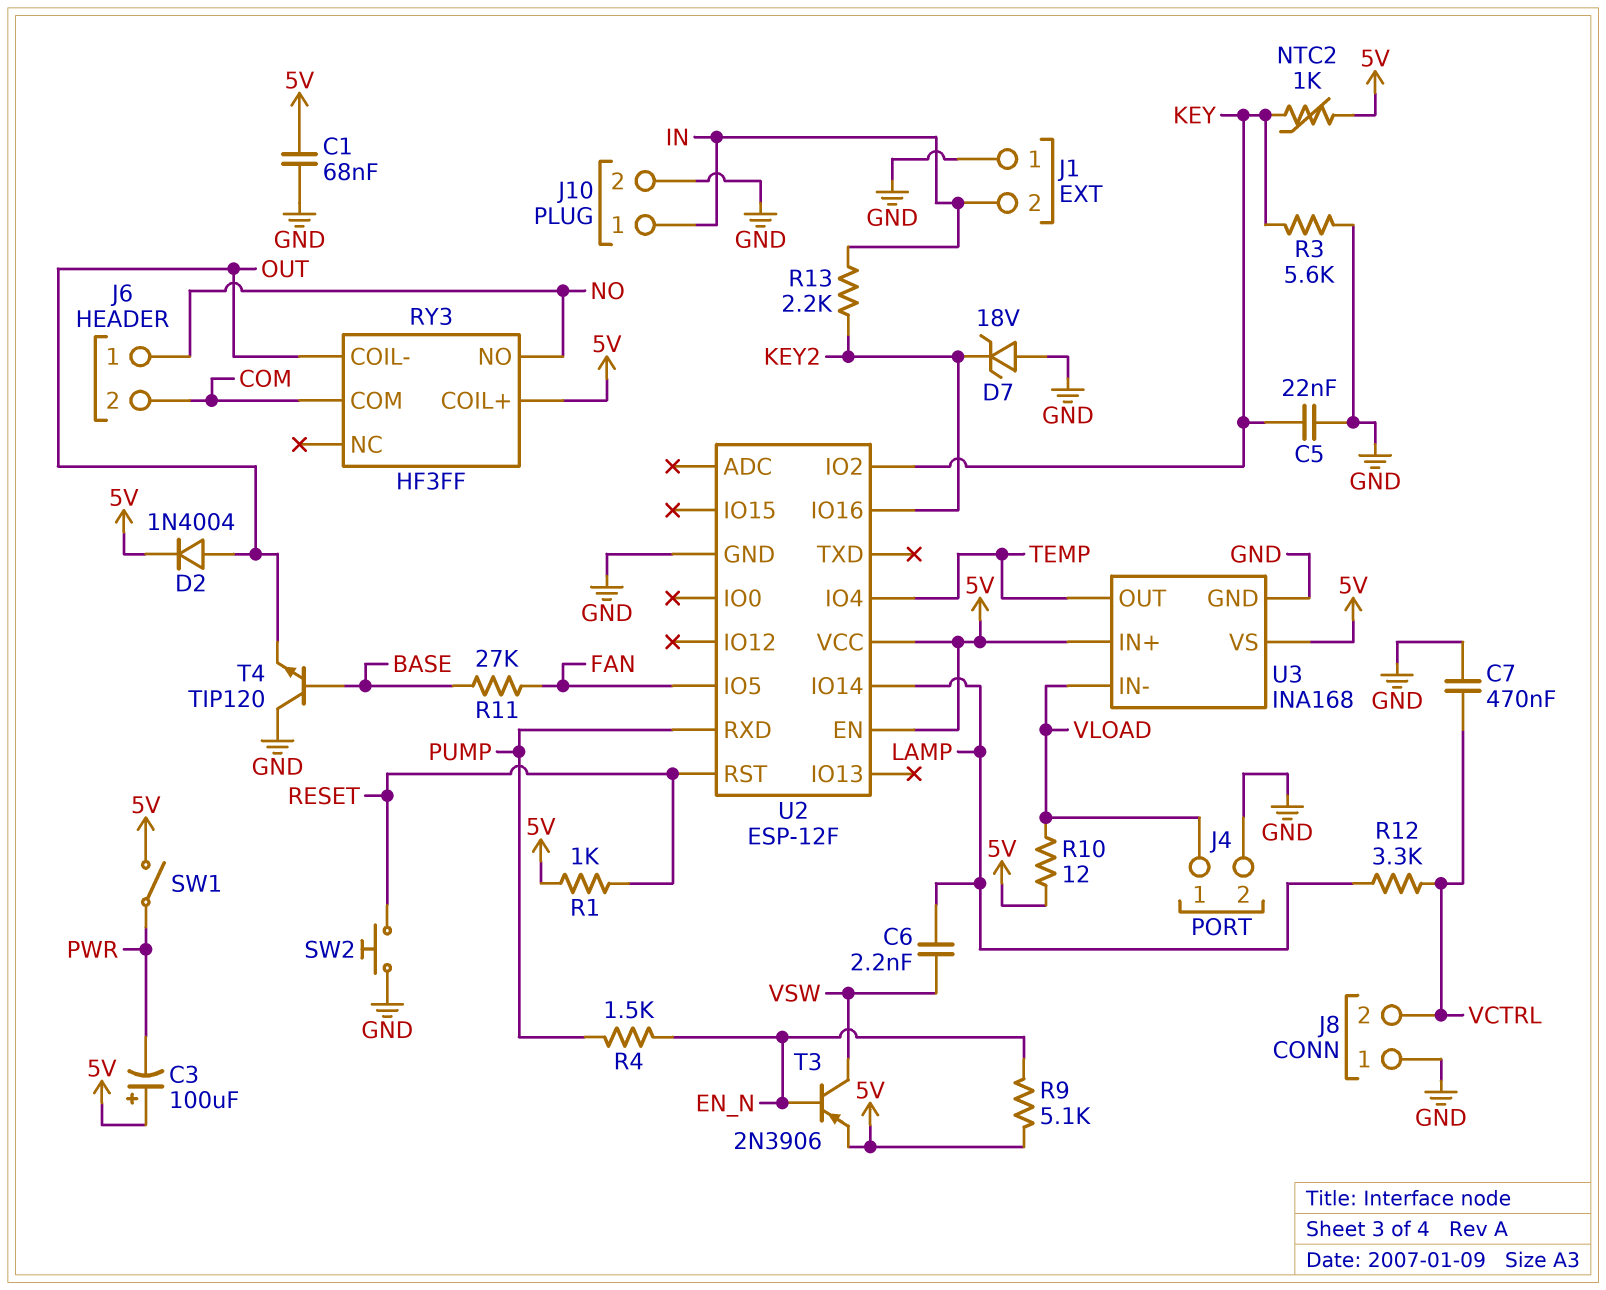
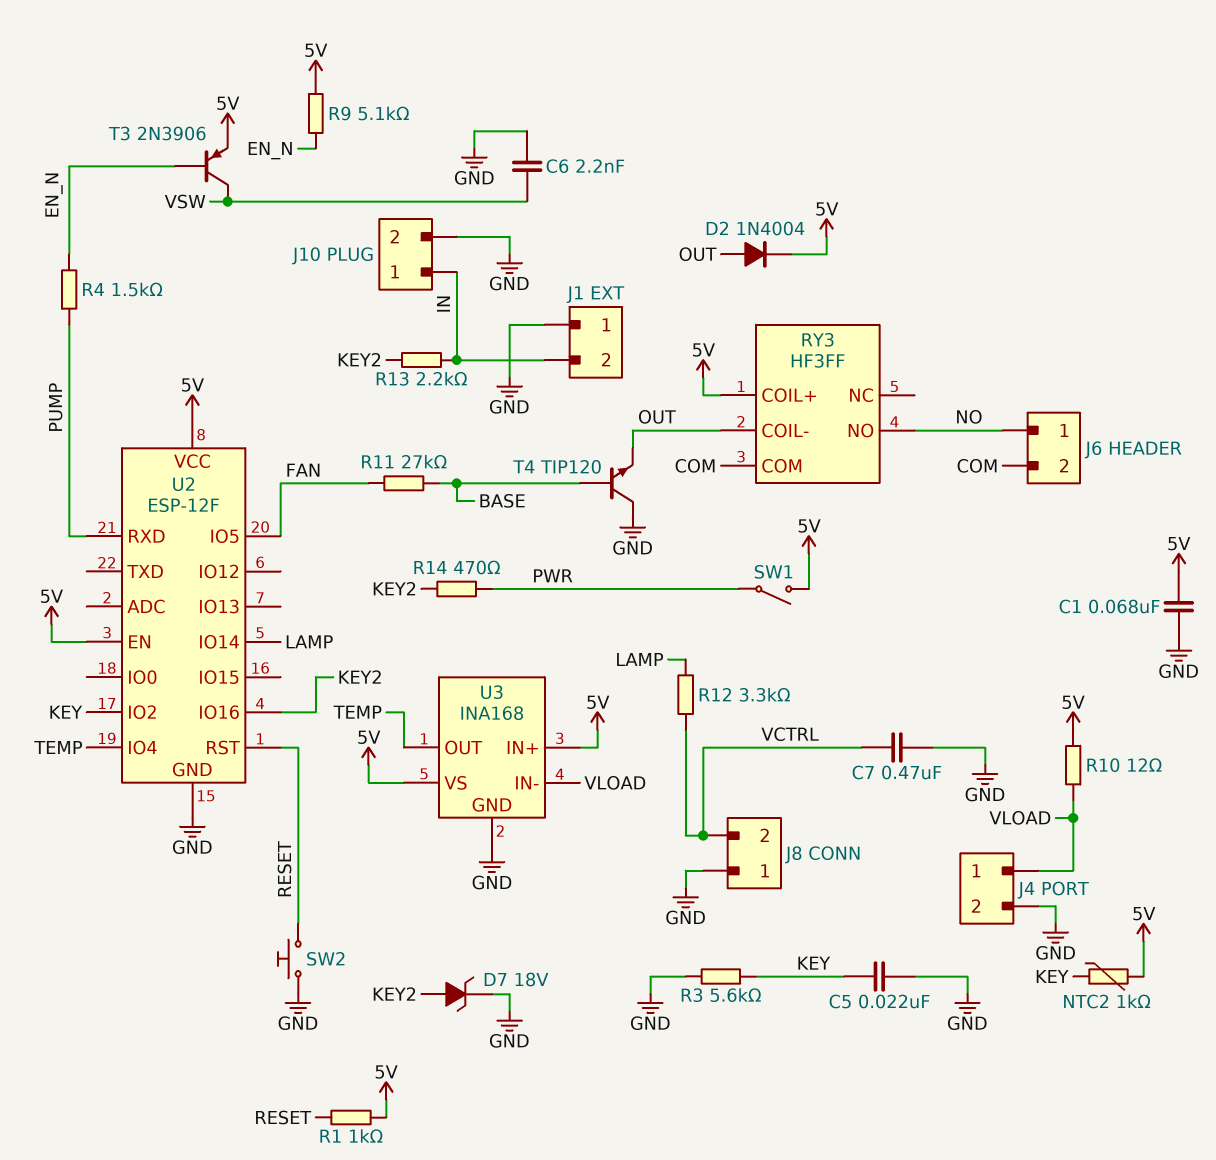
C3: 100uF (plus 5V, minus PWR) -> none
C6: 2.2nF (LAMP, VSW) -> 2.2nF (GND, VSW)
D7: zener 18V (A GND, K KEY2) -> zener 18V (A KEY2, K GND)
R14: none -> 470 (KEY2, PWR)

